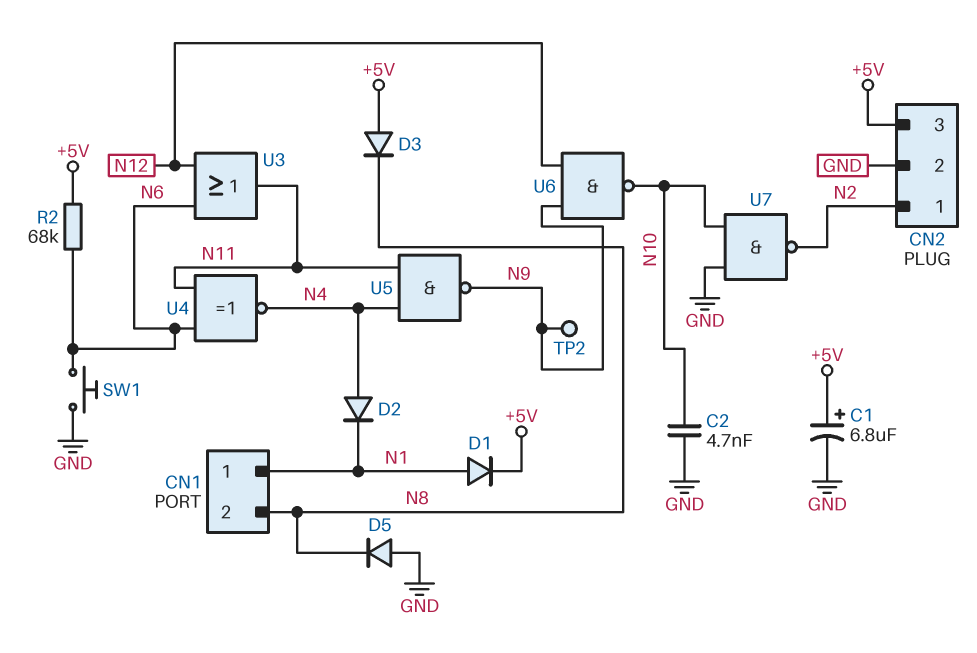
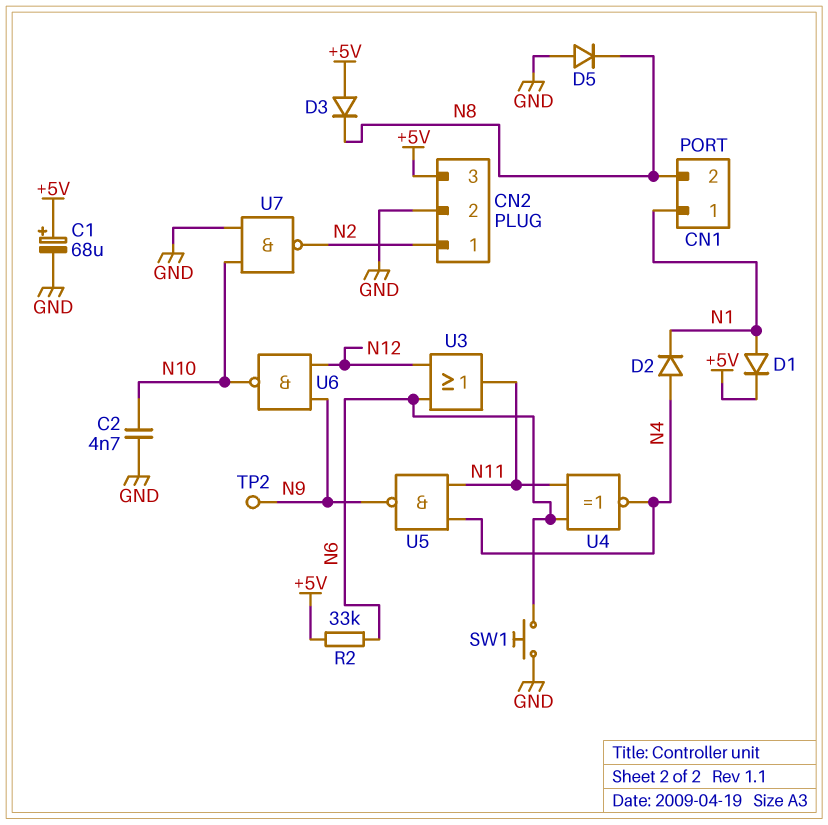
C1: 6.8uF (plus +5V, minus GND) -> 68uF (plus +5V, minus GND)
R2: 68k (+5V, N6) -> 33k (+5V, N6)

